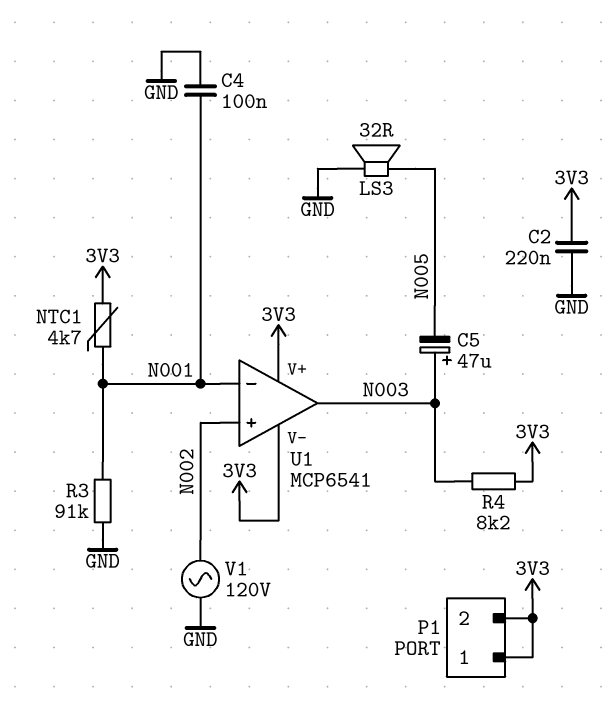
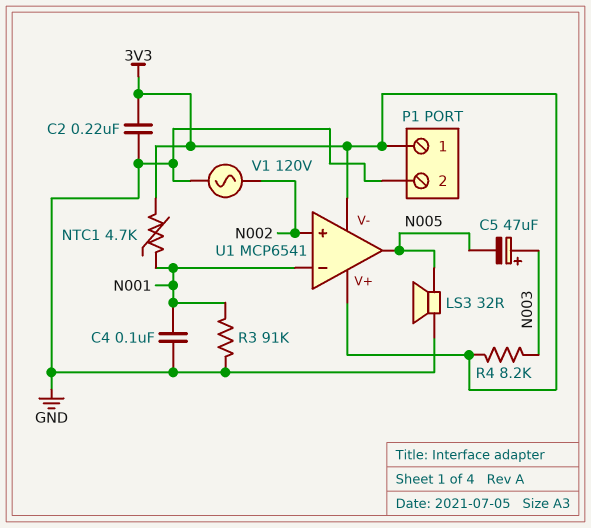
P1 pin 2: 3V3 -> GND
U1 pin out: N003 -> N005

